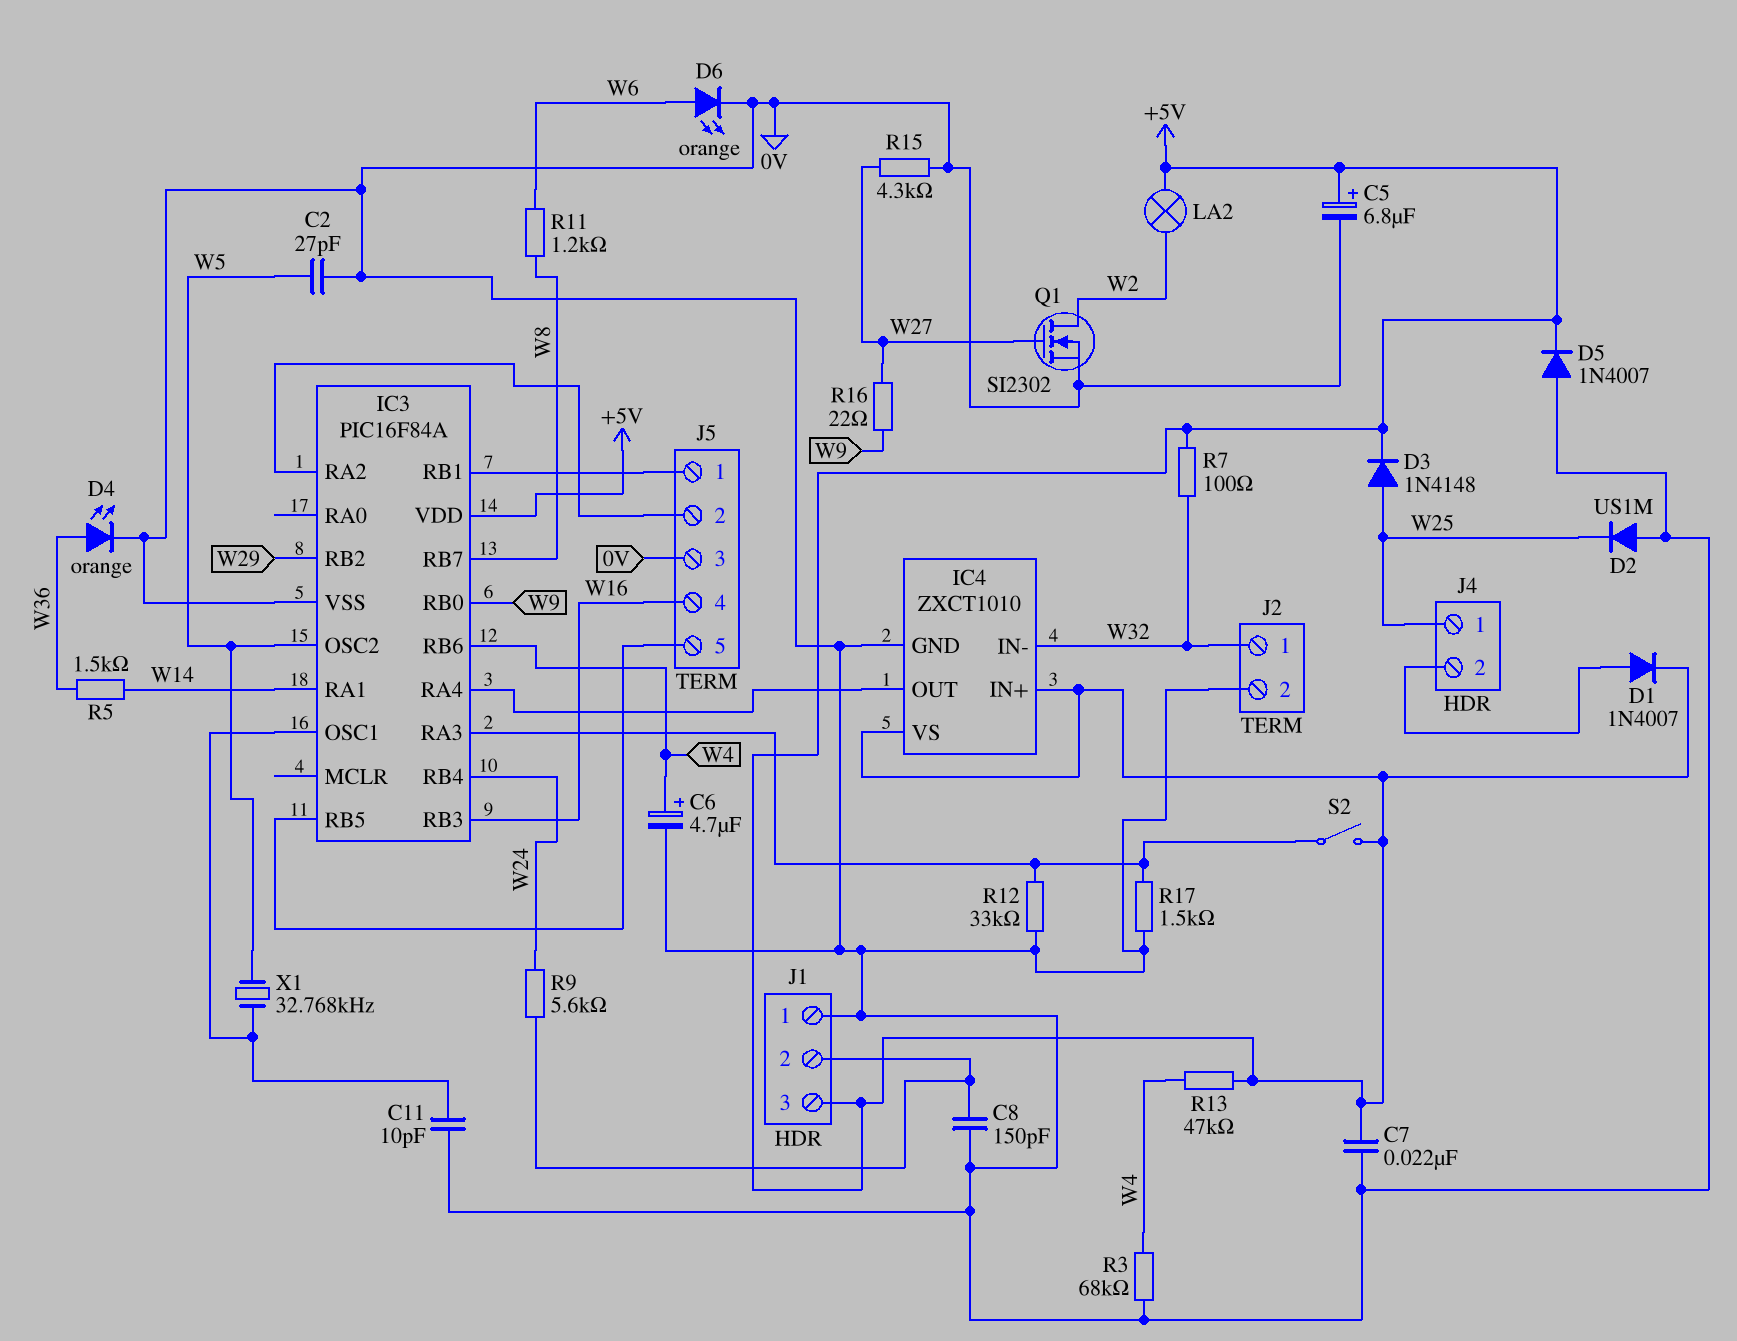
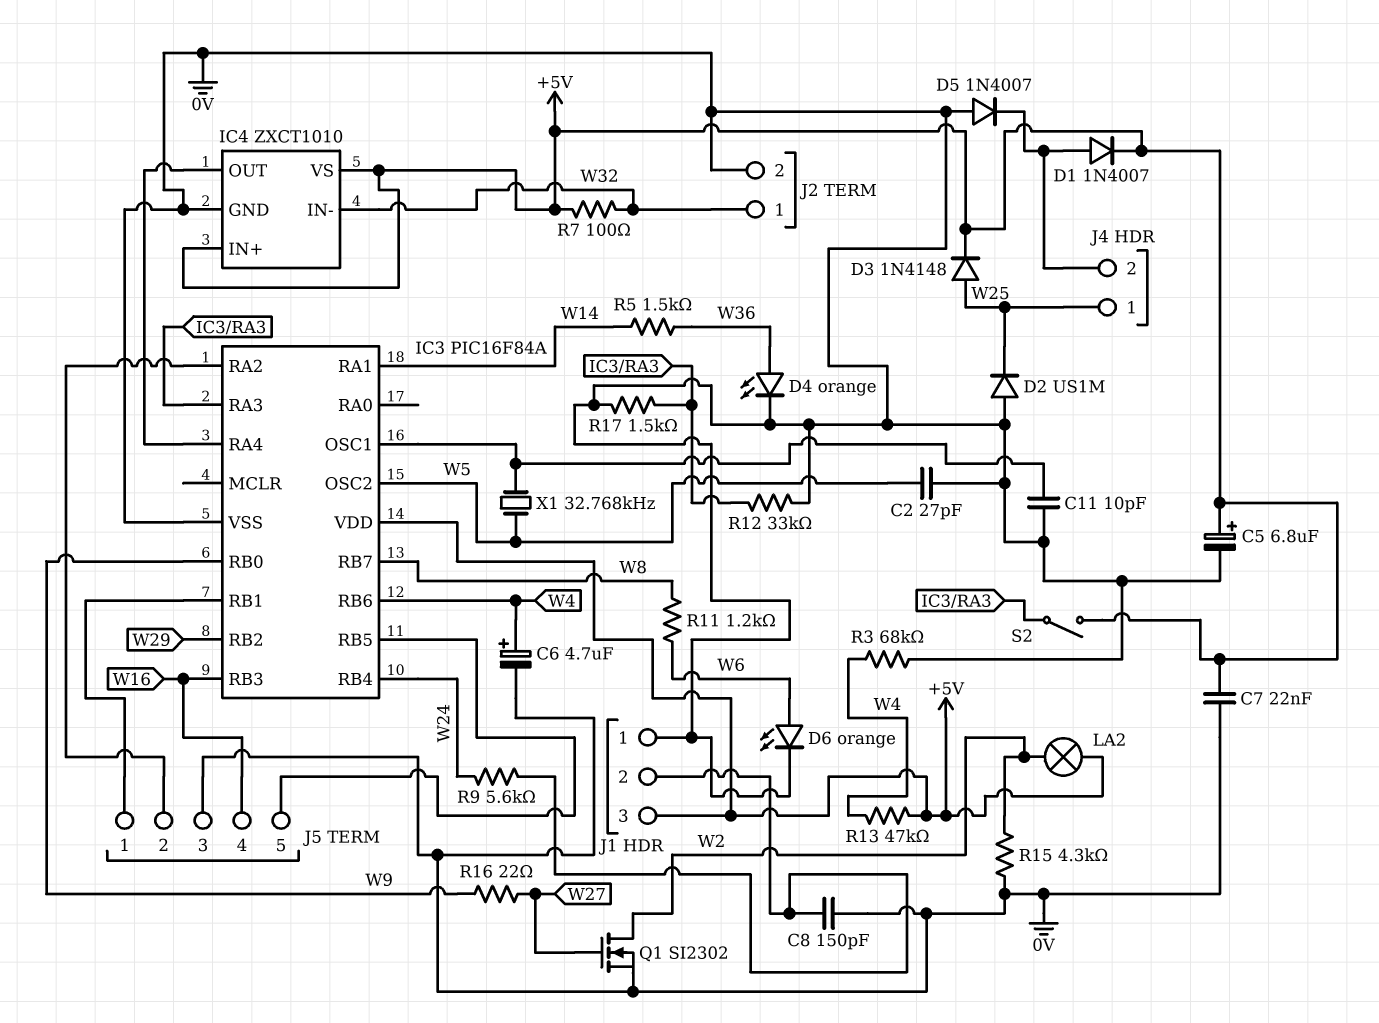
D5: diode 1N4007 (A 0V, K +5V) -> diode 1N4007 (A 0V, K J4/2)
R15: 4.3k (0V, W27) -> 4.3k (0V, W2)

